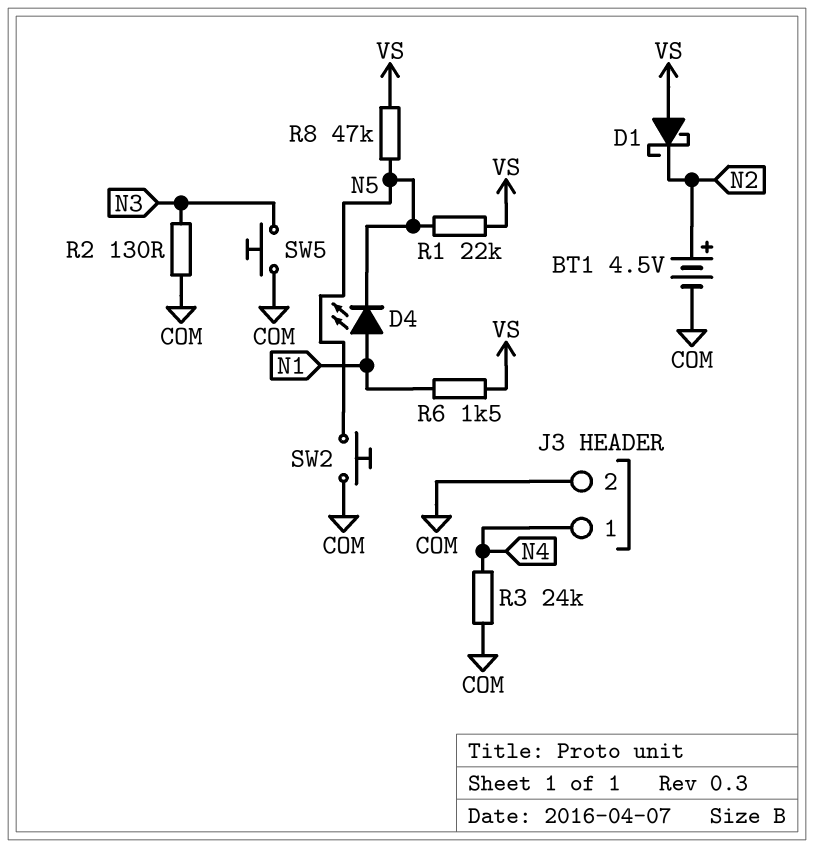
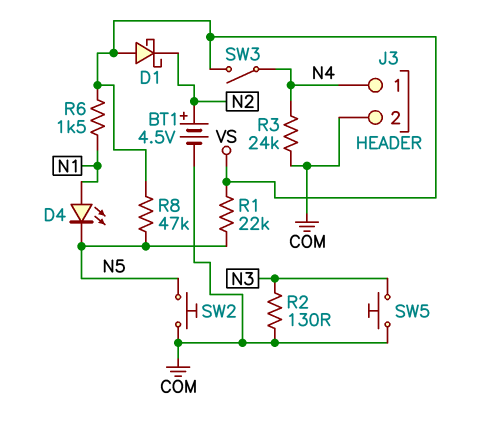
SW3: none -> switch (N4, VS)

